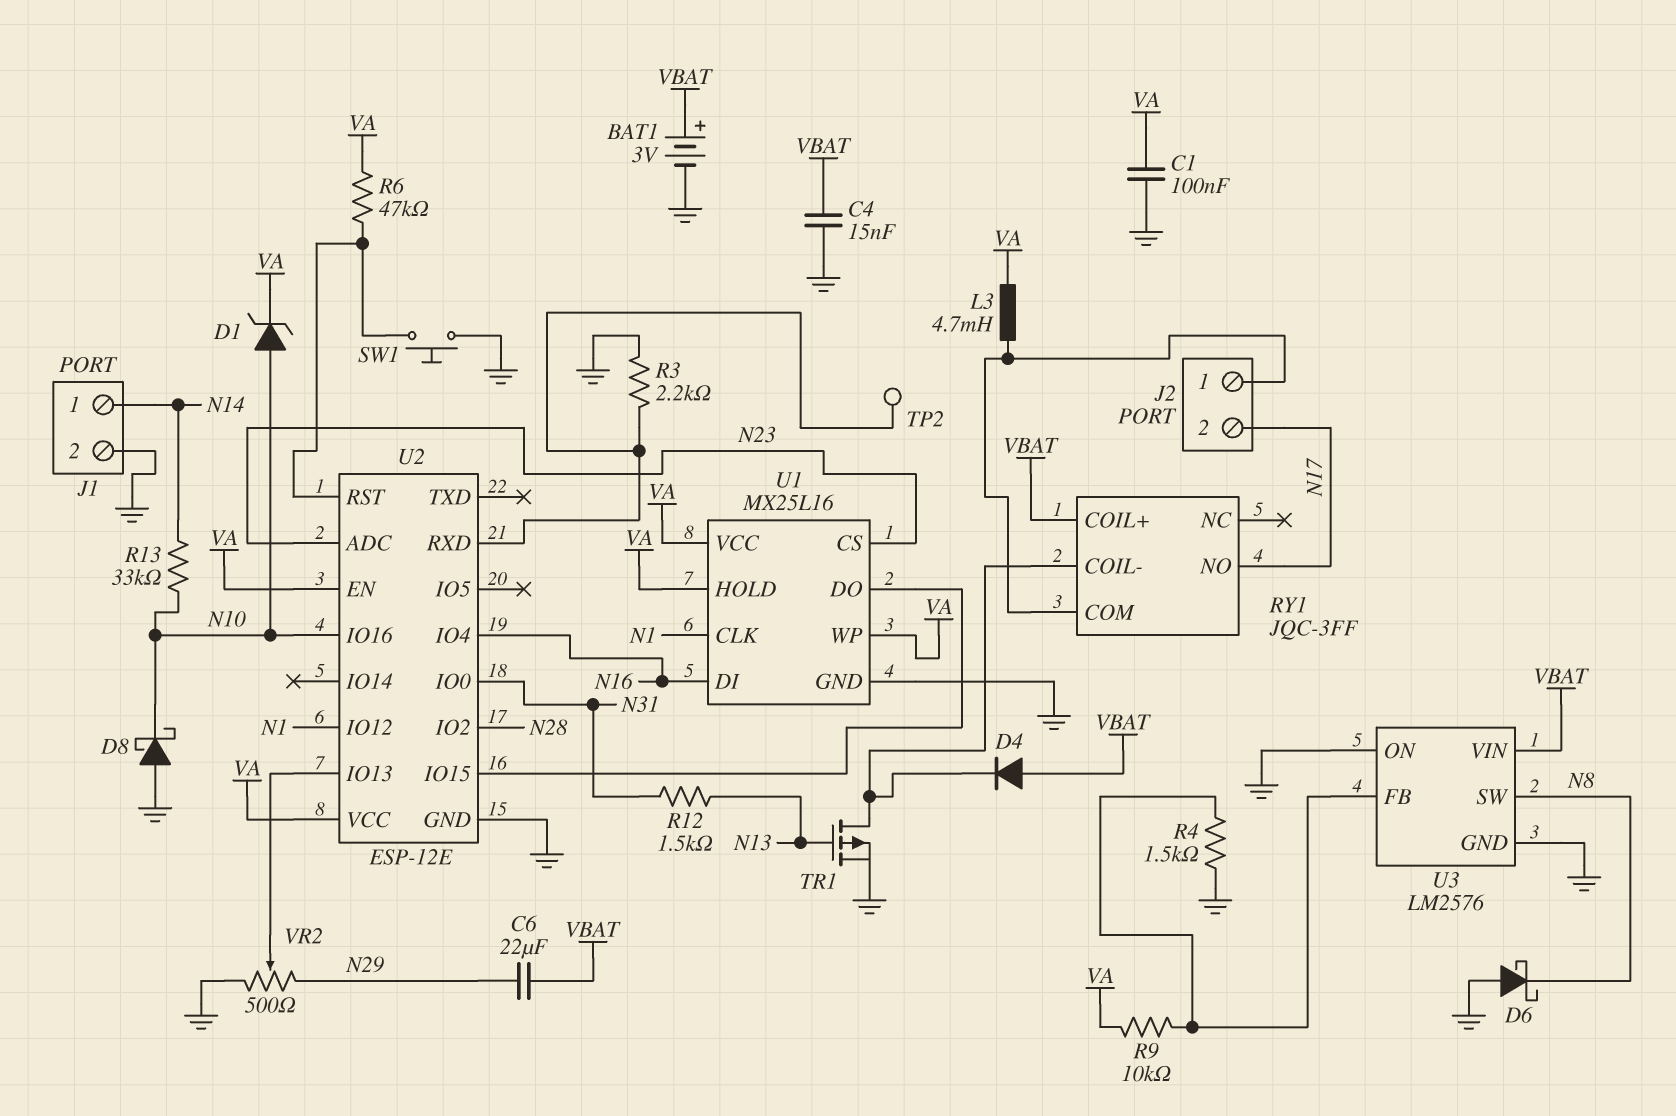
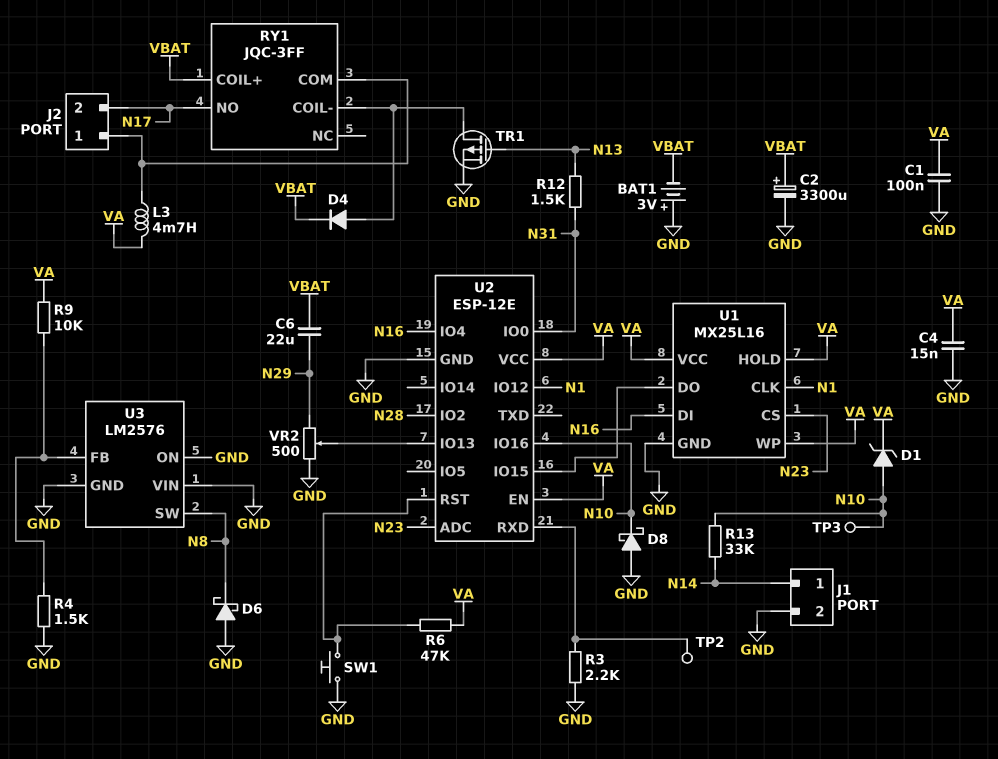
BAT1: 3V (plus VBAT, minus GND) -> 3V (plus GND, minus VBAT)
C2: none -> 3300uF (plus VBAT, minus GND)
C4: 15nF (GND, VBAT) -> 15nF (GND, VA)
D4: diode (A VBAT, K RY1/COIL-) -> diode (A RY1/COIL-, K VBAT)
TP3: none -> test point (N10)
U3 pin VIN: VBAT -> GND

